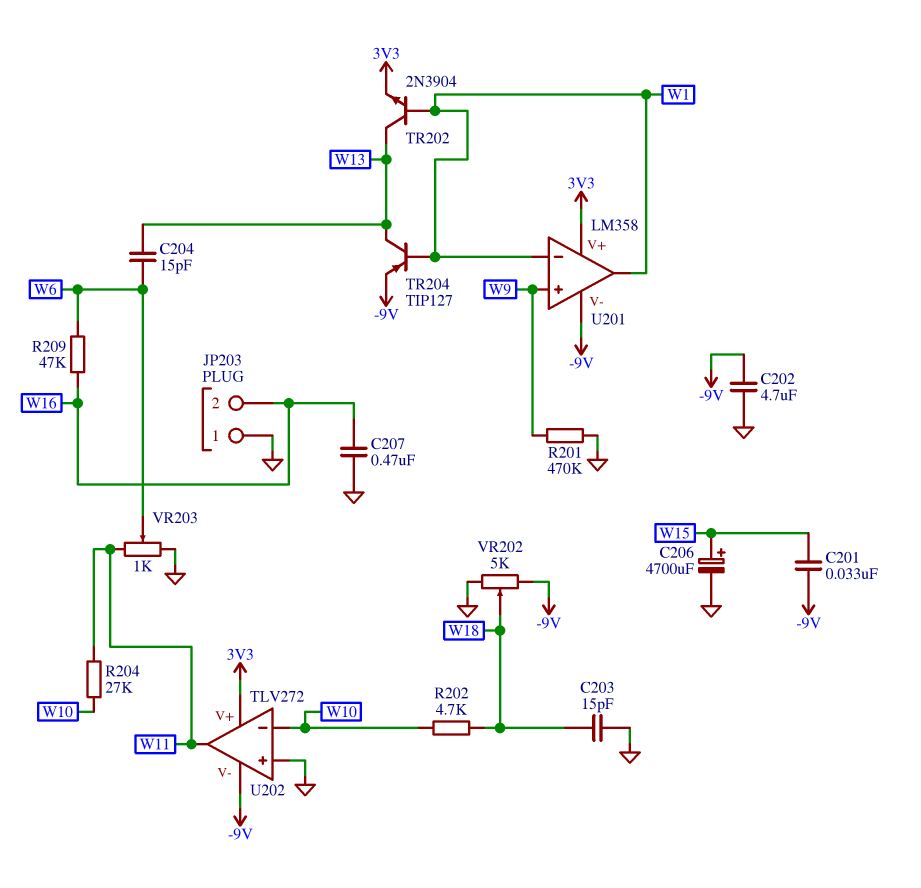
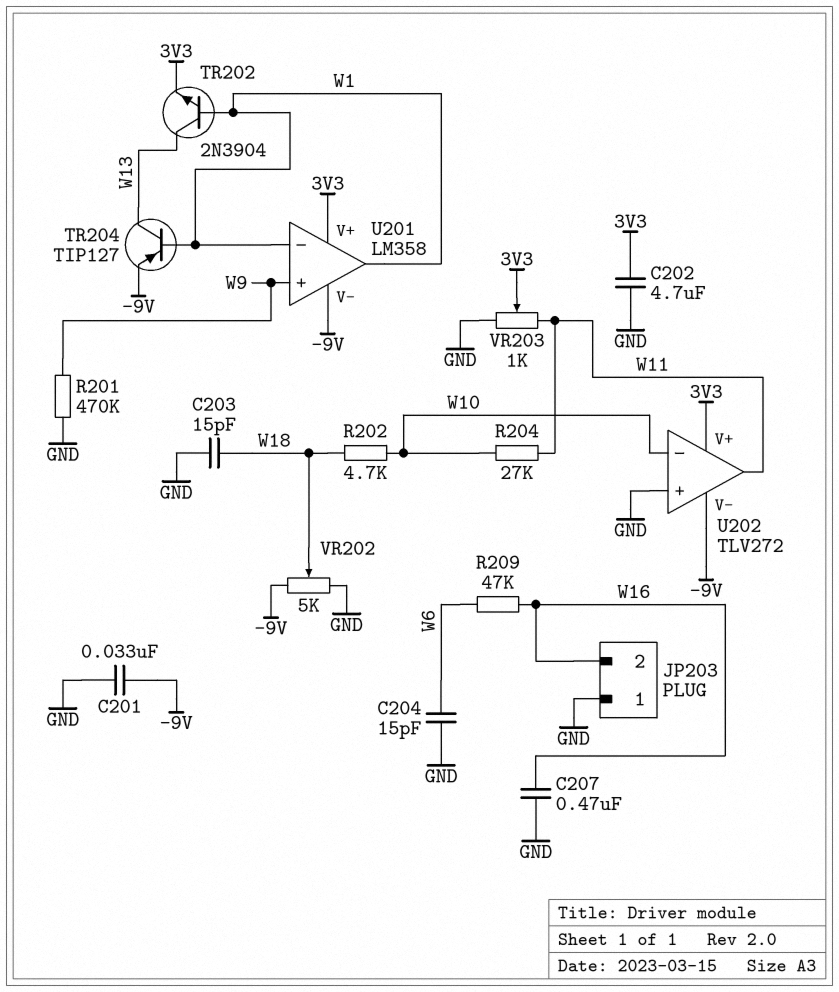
C201: 33nF (-9V, W15) -> 33nF (-9V, GND)
C202: 4.7uF (-9V, GND) -> 4.7uF (3V3, GND)
C204: 15pF (W6, W13) -> 15pF (GND, W6)
C206: 4700uF (plus W15, minus GND) -> none
VR203: 1k (GND, W11, wiper W6) -> 1k (GND, W11, wiper 3V3)

